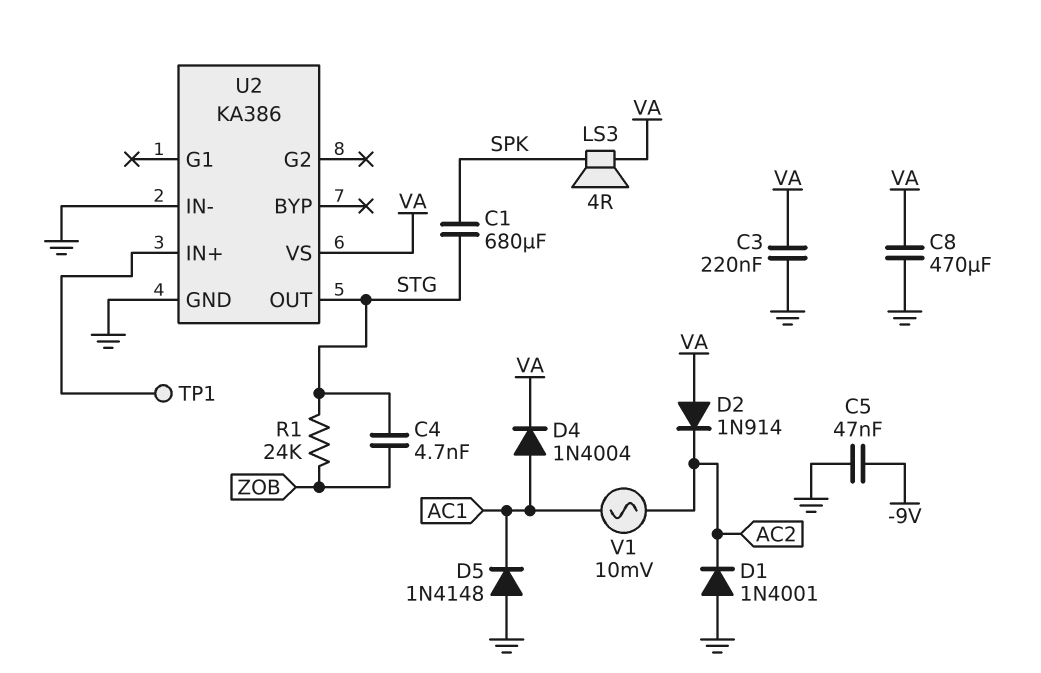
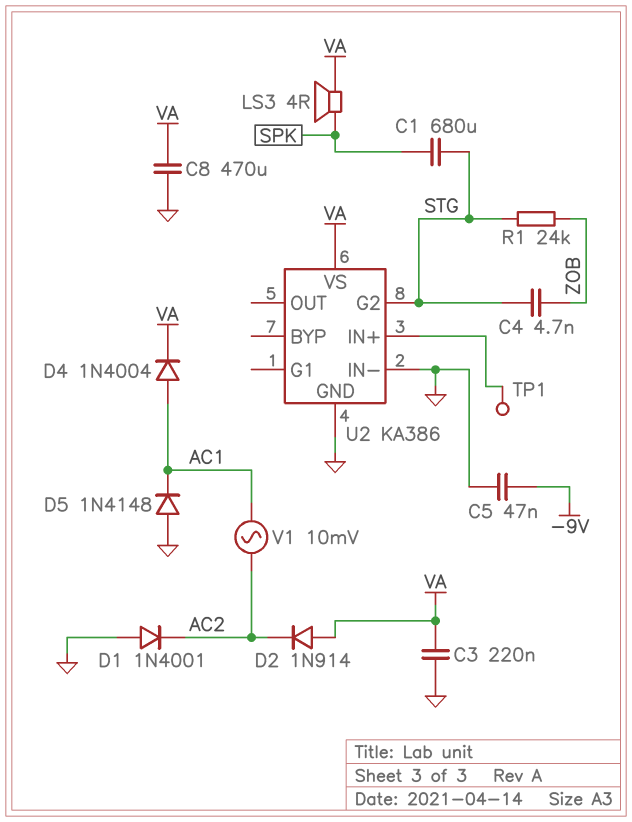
U2 pin G2: none -> STG
U2 pin OUT: STG -> none

